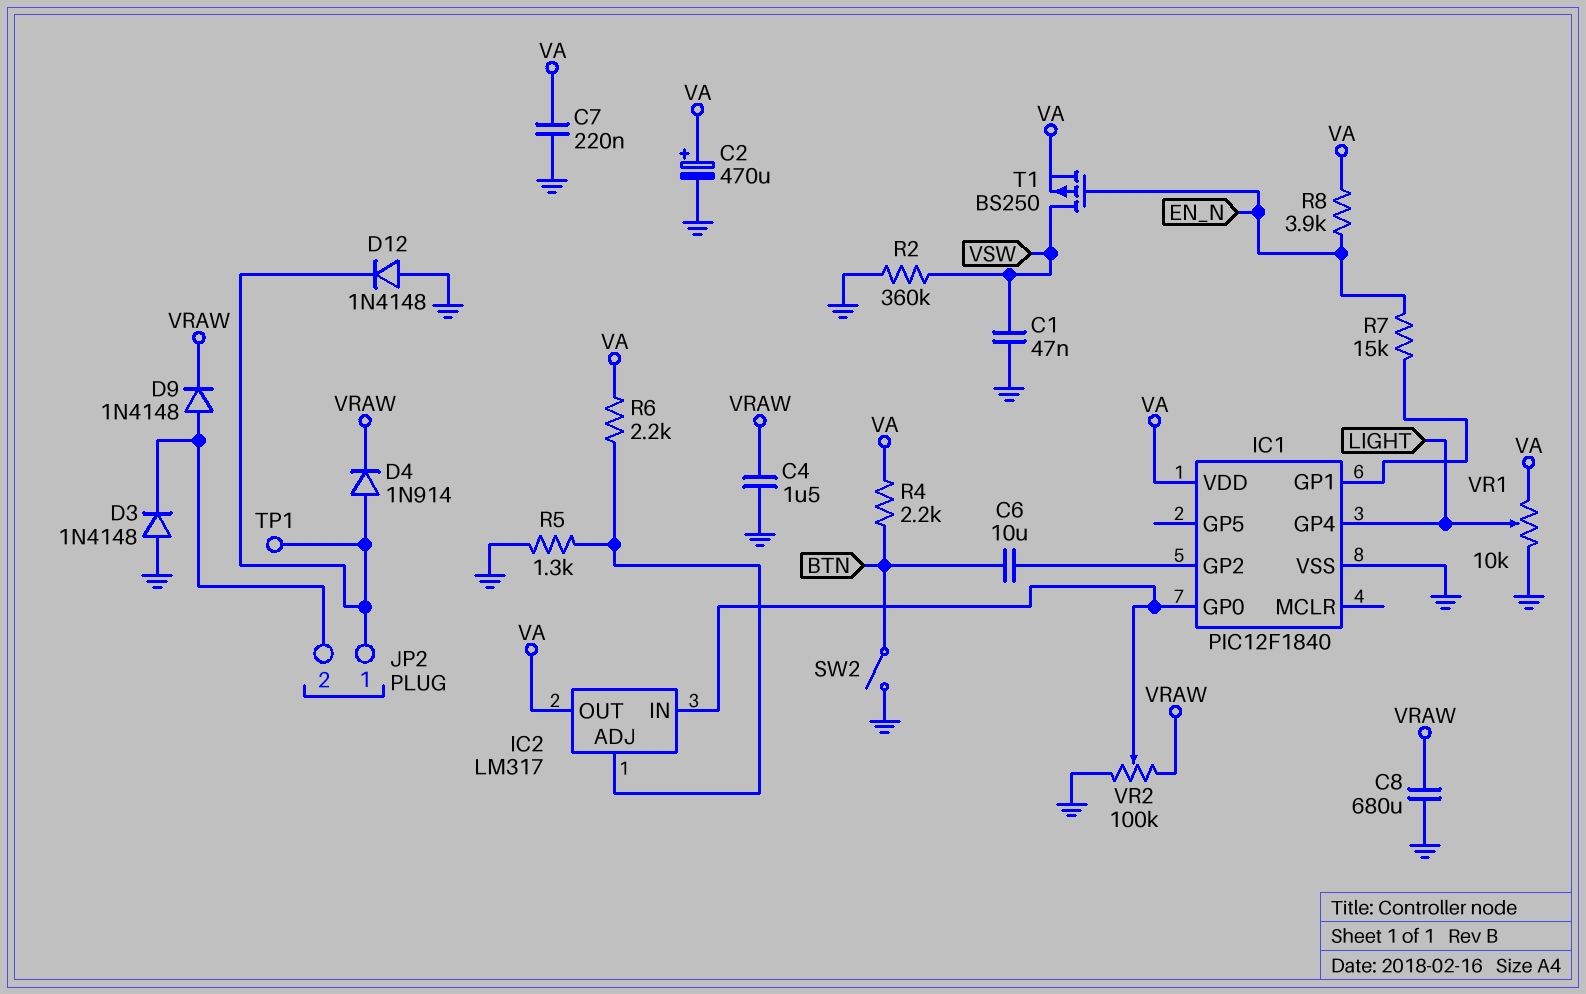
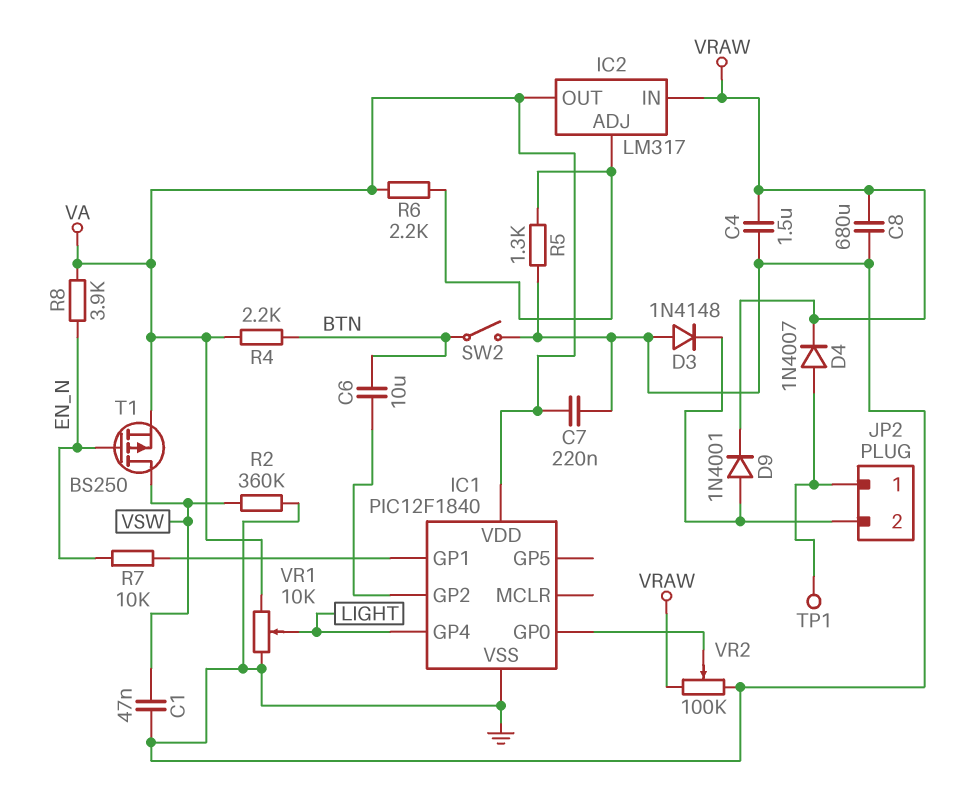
C2: 470uF (plus VA, minus GND) -> none
D4: diode 1N914 (A JP2/1, K VRAW) -> diode 1N4007 (A JP2/1, K VRAW)
D9: diode 1N4148 (A JP2/2, K VRAW) -> diode 1N4001 (A JP2/2, K VRAW)
D12: diode 1N4148 (A GND, K JP2/1) -> none
IC2 pin IN: IC1/GP0 -> VRAW
R7: 15k (EN_N, IC1/GP1) -> 10k (EN_N, IC1/GP1)

